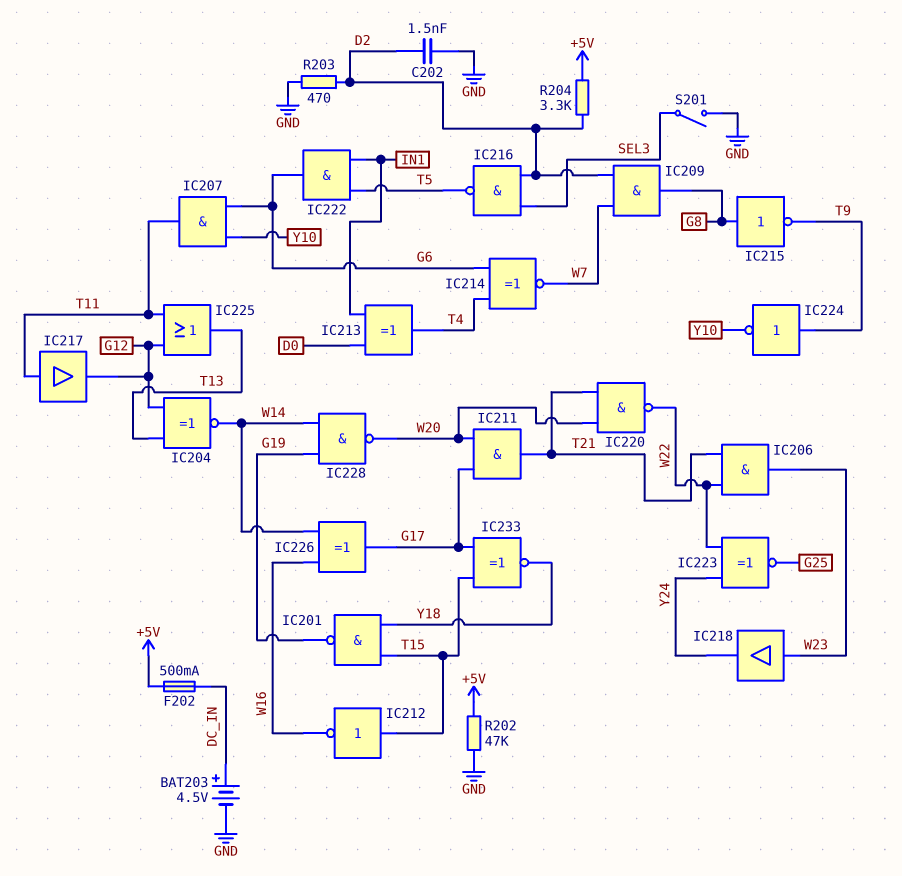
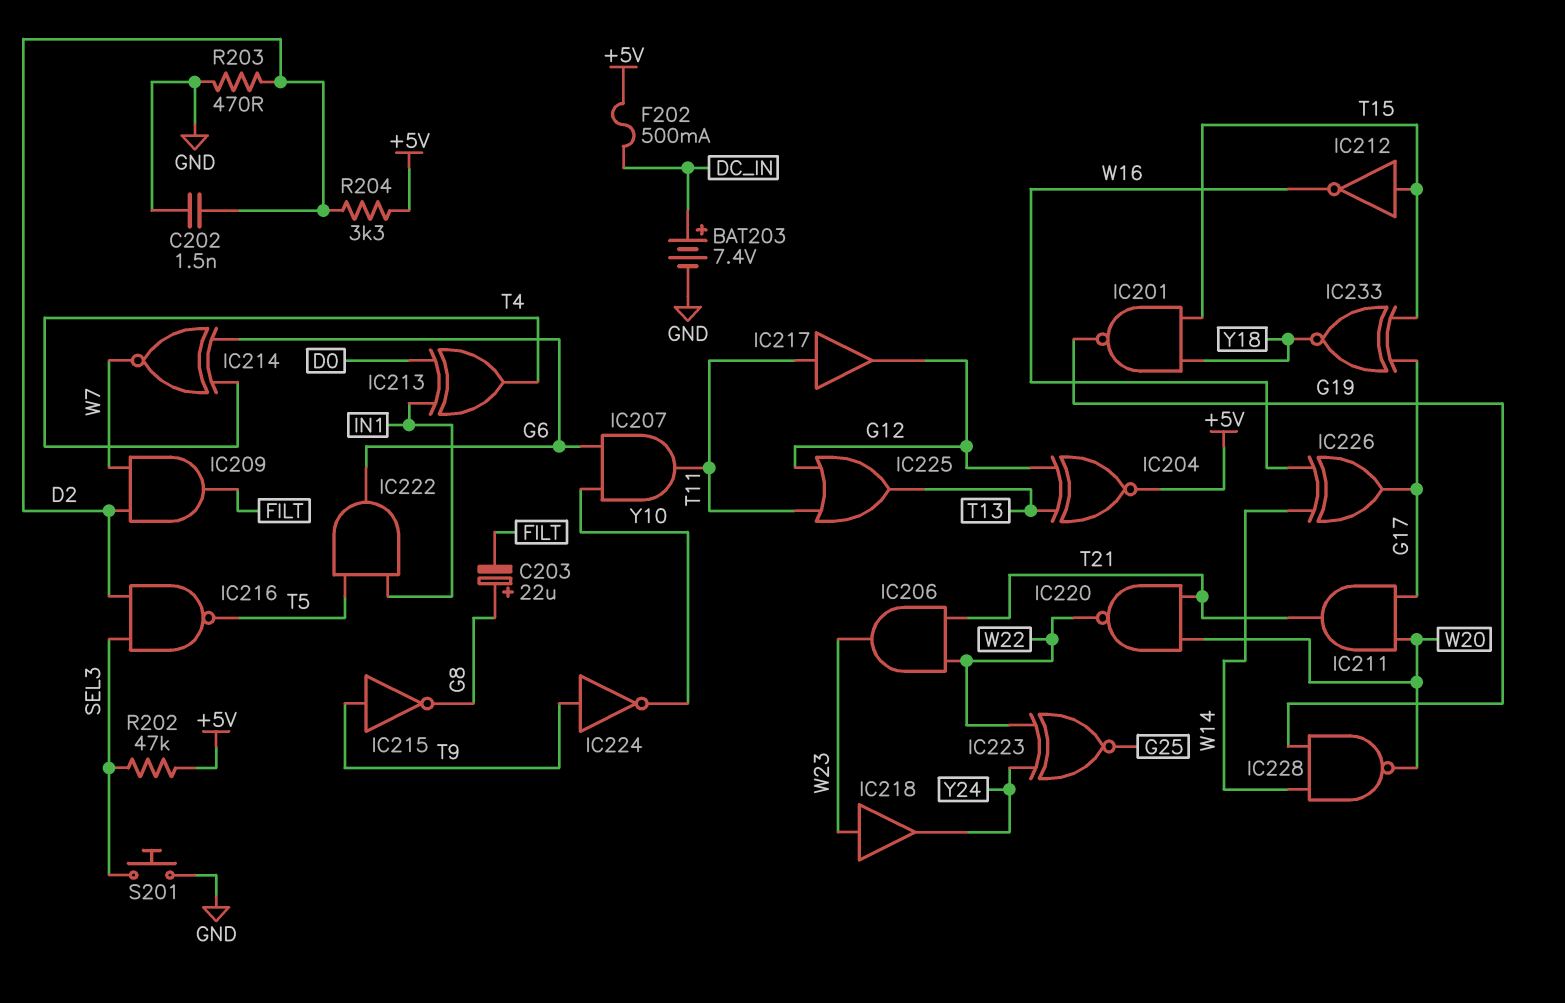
BAT203: 4.5V (plus DC_IN, minus GND) -> 7.4V (plus DC_IN, minus GND)
C203: none -> 22uF (plus G8, minus FILT)
IC204: XNOR (in G12, in T13, out W14) -> XNOR (in G12, in T13, out +5V)
IC209: AND (in D2, in W7, out G8) -> AND (in D2, in W7, out FILT)
IC215: NOT (in G8, out T9) -> NOT (in T9, out G8)
R202: 47k (+5V, GND) -> 47k (+5V, SEL3)
S201: switch (GND, SEL3) -> button (GND, SEL3)

